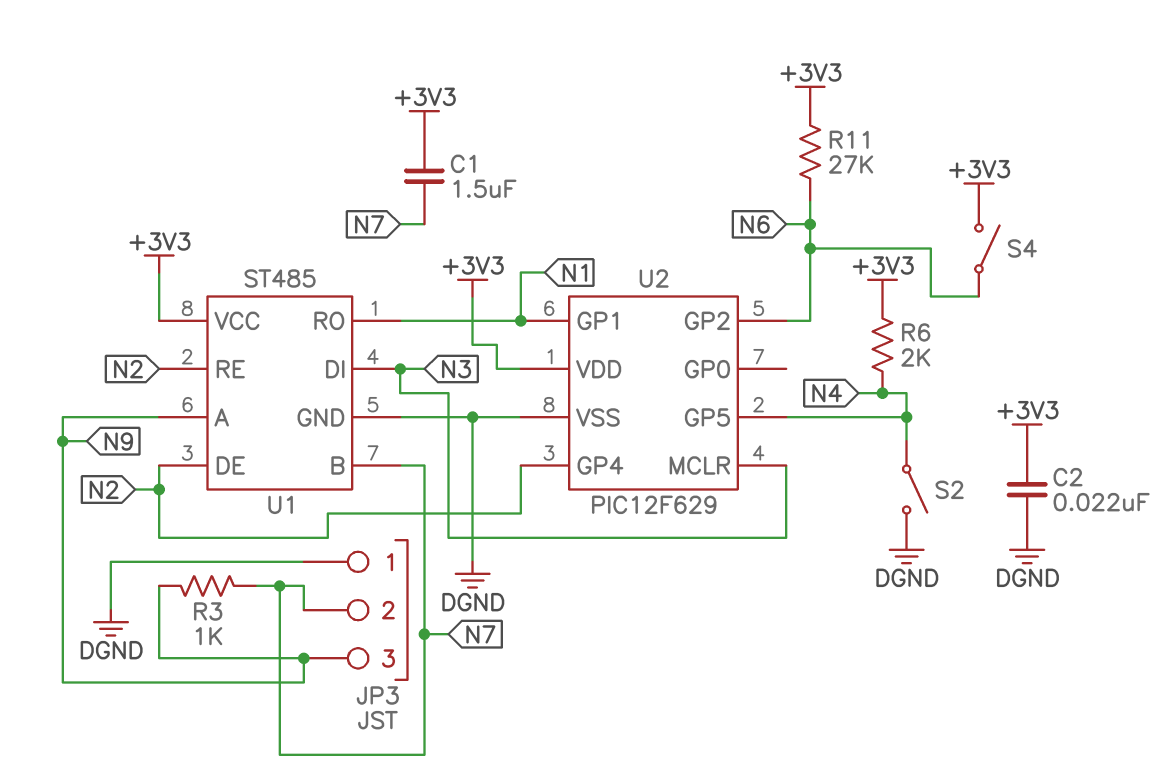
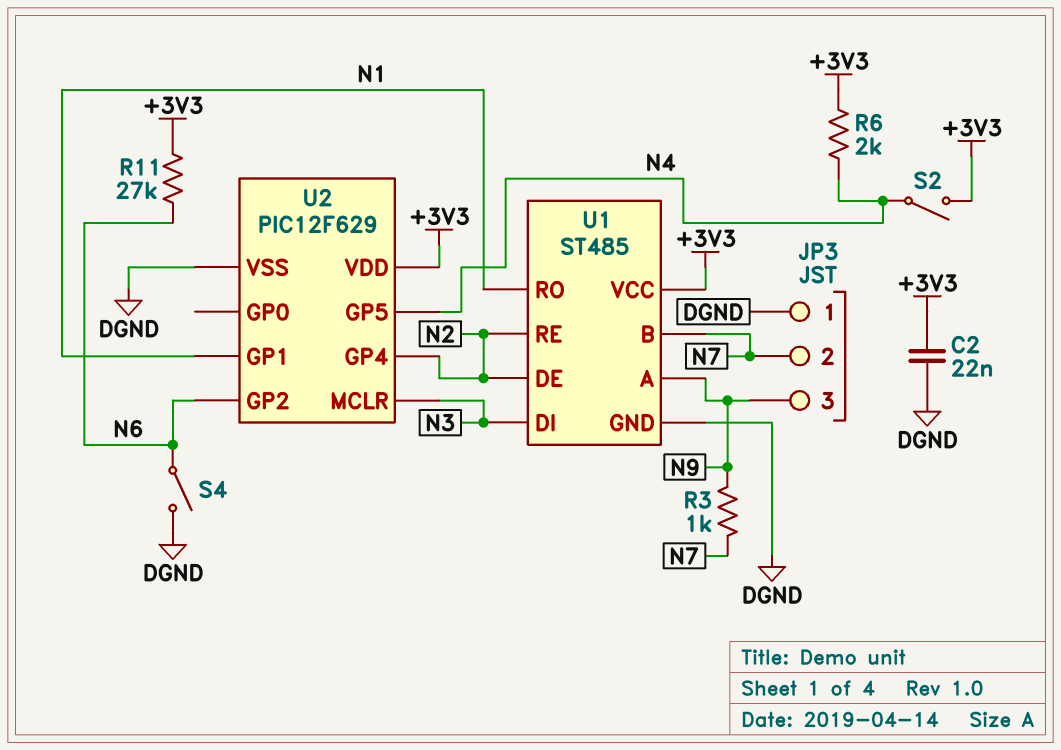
C1: 1.5uF (+3V3, N7) -> none
S2: switch (DGND, N4) -> switch (+3V3, N4)
S4: switch (+3V3, N6) -> switch (DGND, N6)

